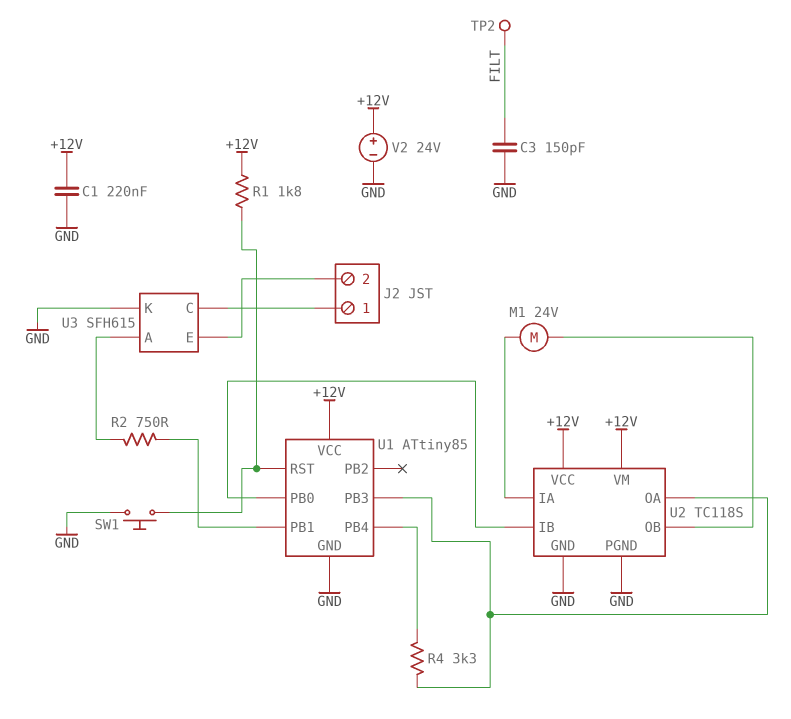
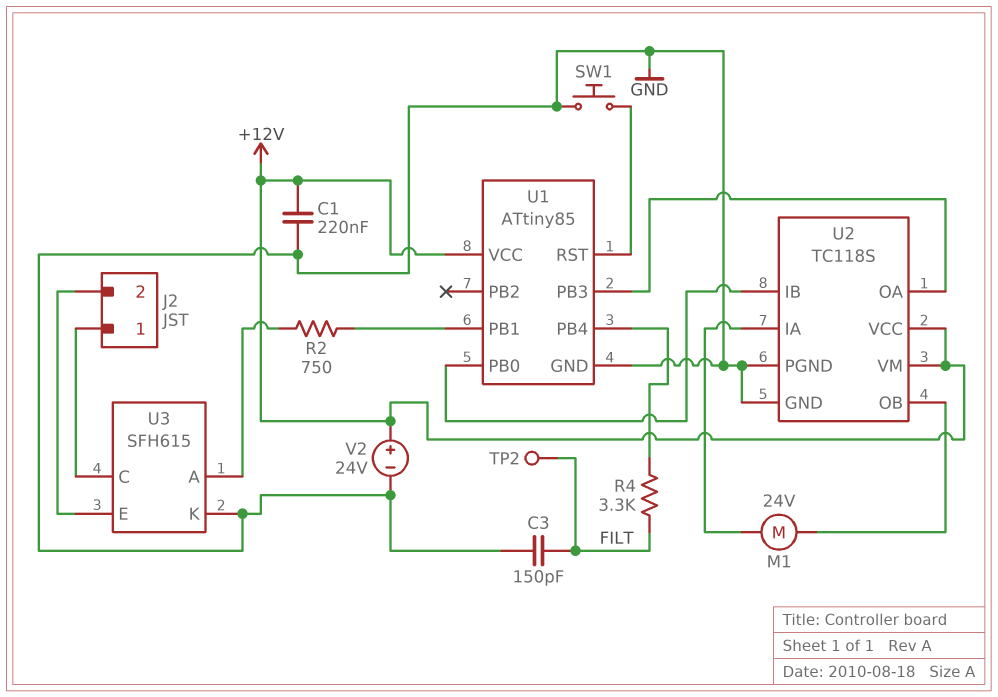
R1: 1.8k (+12V, U1/RST) -> none
R4: 3.3k (U1/PB3, U1/PB4) -> 3.3k (FILT, U1/PB4)

